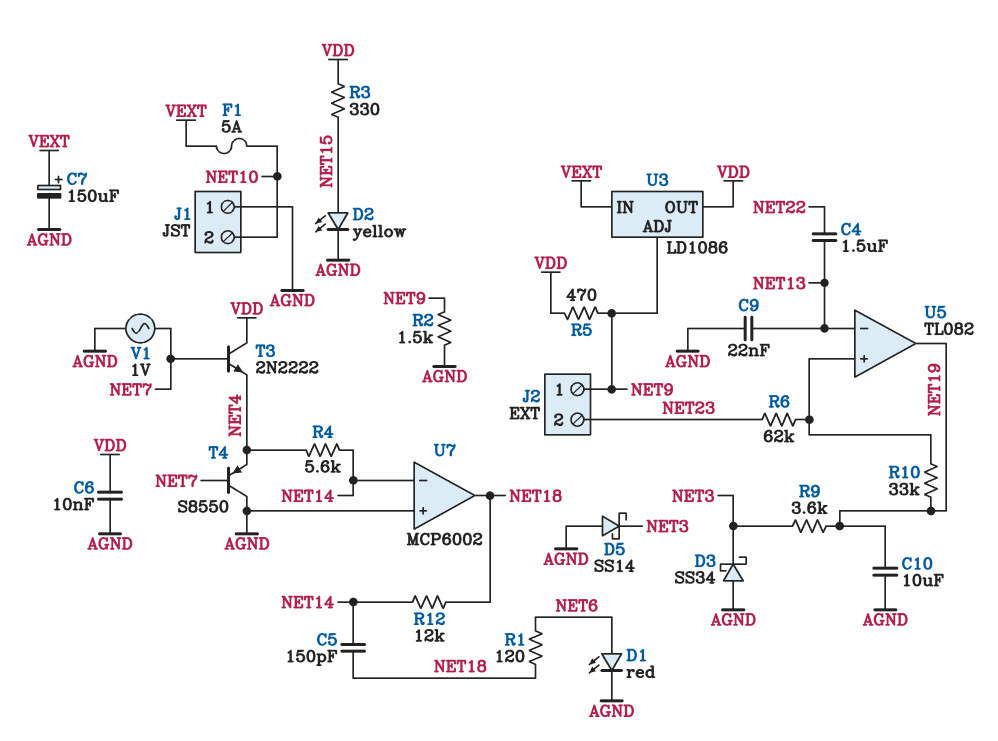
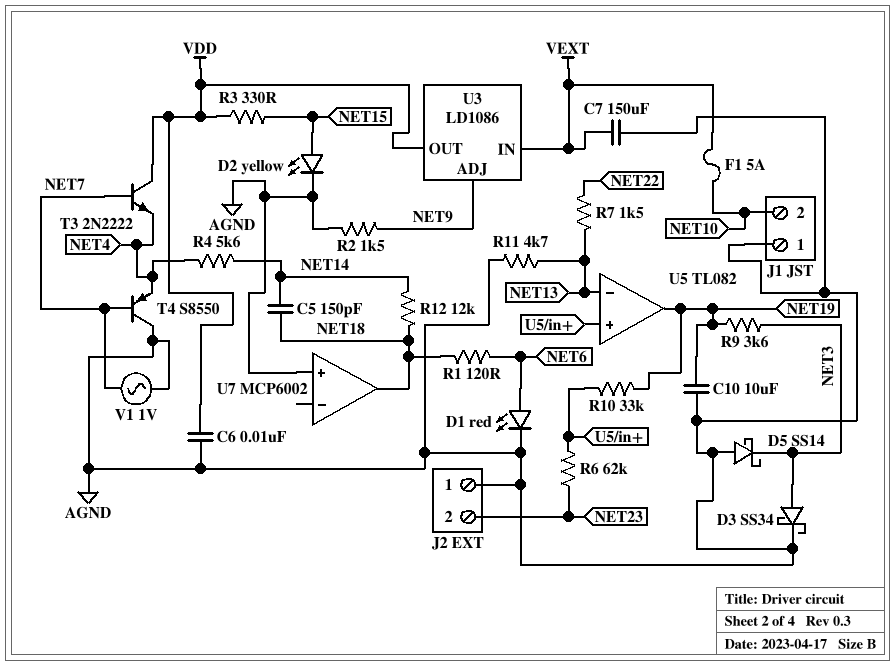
C4: 1.5uF (NET13, NET22) -> none
C7: 150uF (plus VEXT, minus AGND) -> 150uF (AGND, VEXT)
C9: 22nF (AGND, NET13) -> none
D3: schottky SS34 (A AGND, K NET3) -> schottky SS34 (A NET3, K AGND)
J2 pin 1: NET9 -> AGND
R5: 470 (NET9, VDD) -> none
R7: none -> 1.5k (NET13, NET22)
R11: none -> 4.7k (AGND, NET13)
U7 pin in-: NET14 -> none

